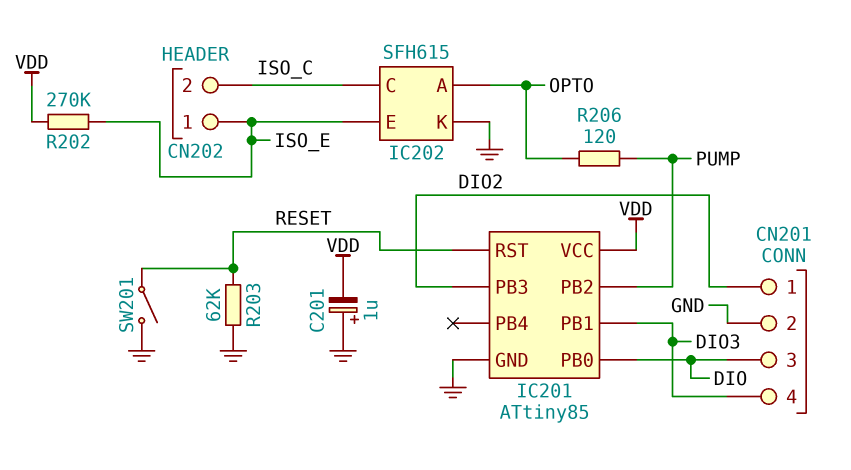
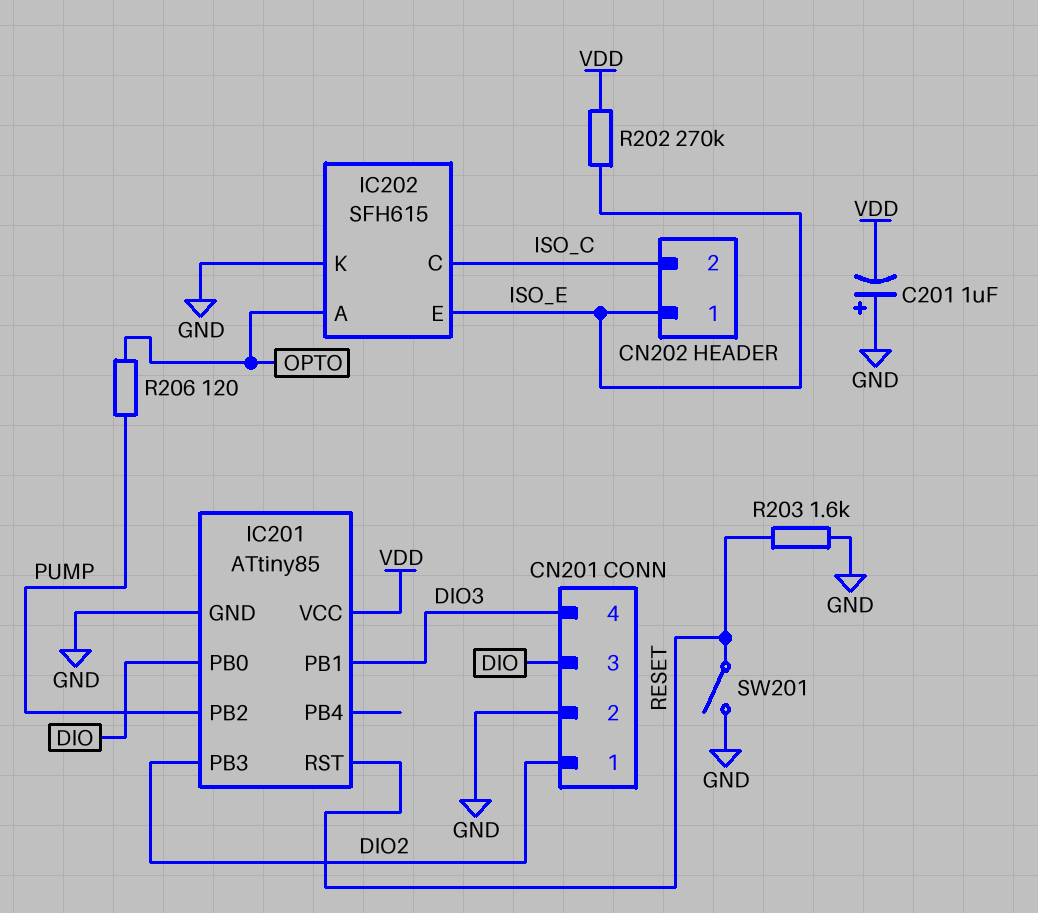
R203: 62k (GND, RESET) -> 1.6k (GND, RESET)

